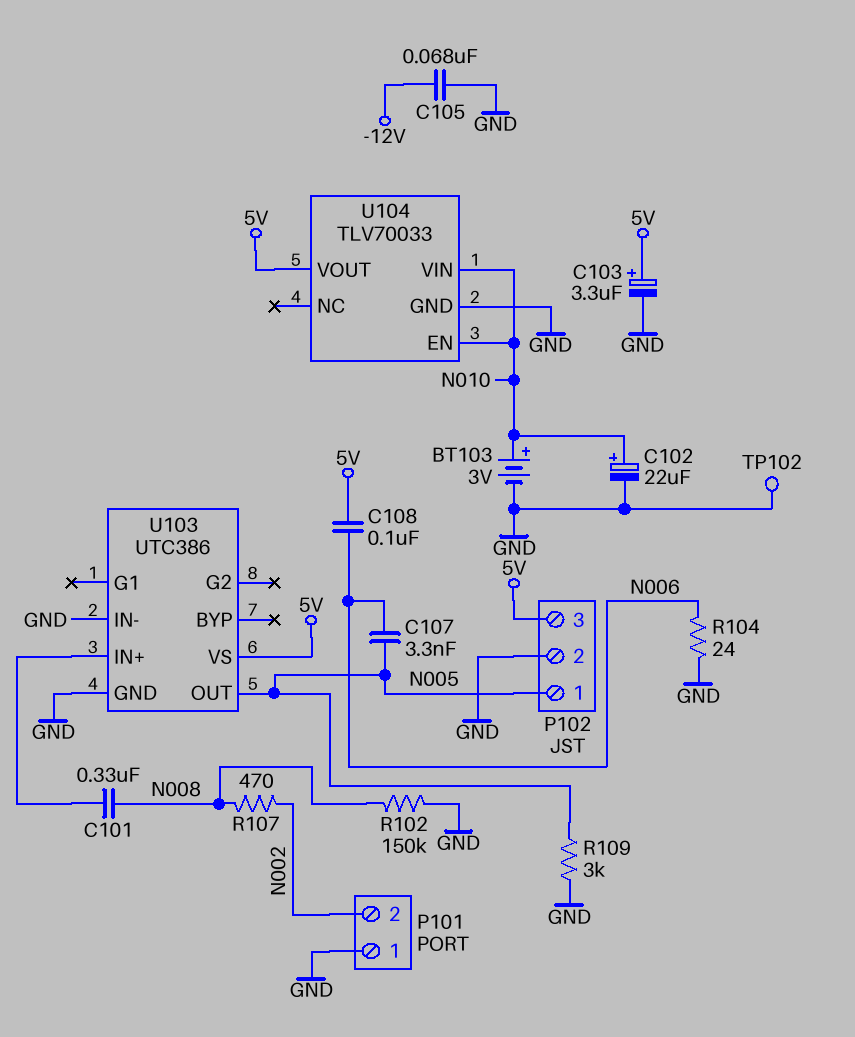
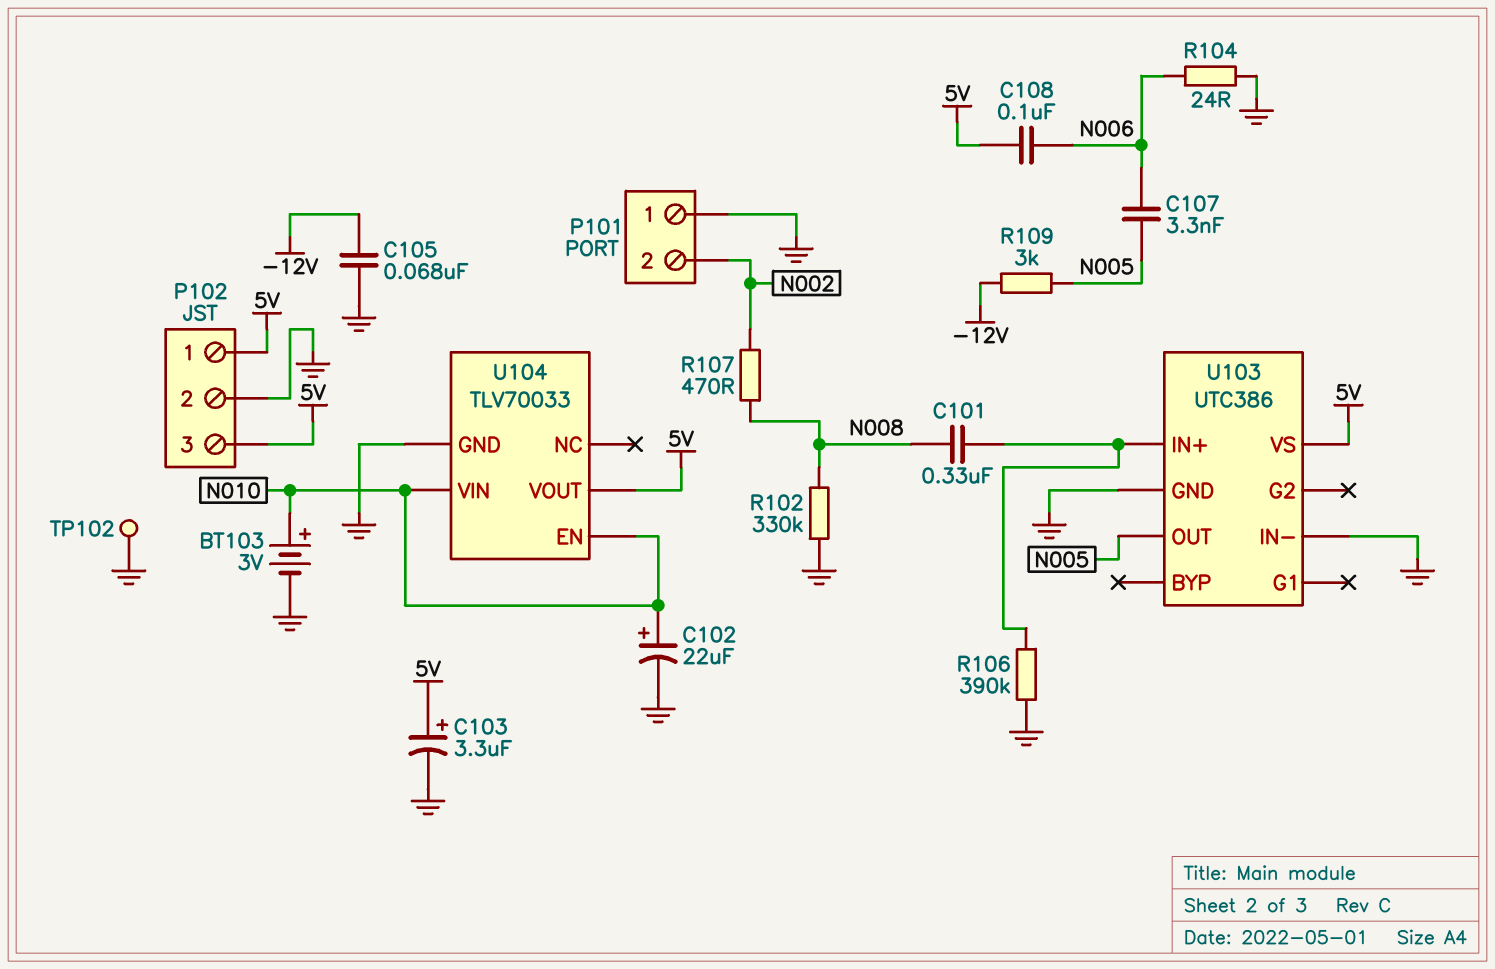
P102 pin 1: N005 -> 5V
R102: 150k (GND, N008) -> 330k (GND, N008)
R106: none -> 390k (GND, U103/IN+)
R109: 3k (GND, N005) -> 3k (-12V, N005)

